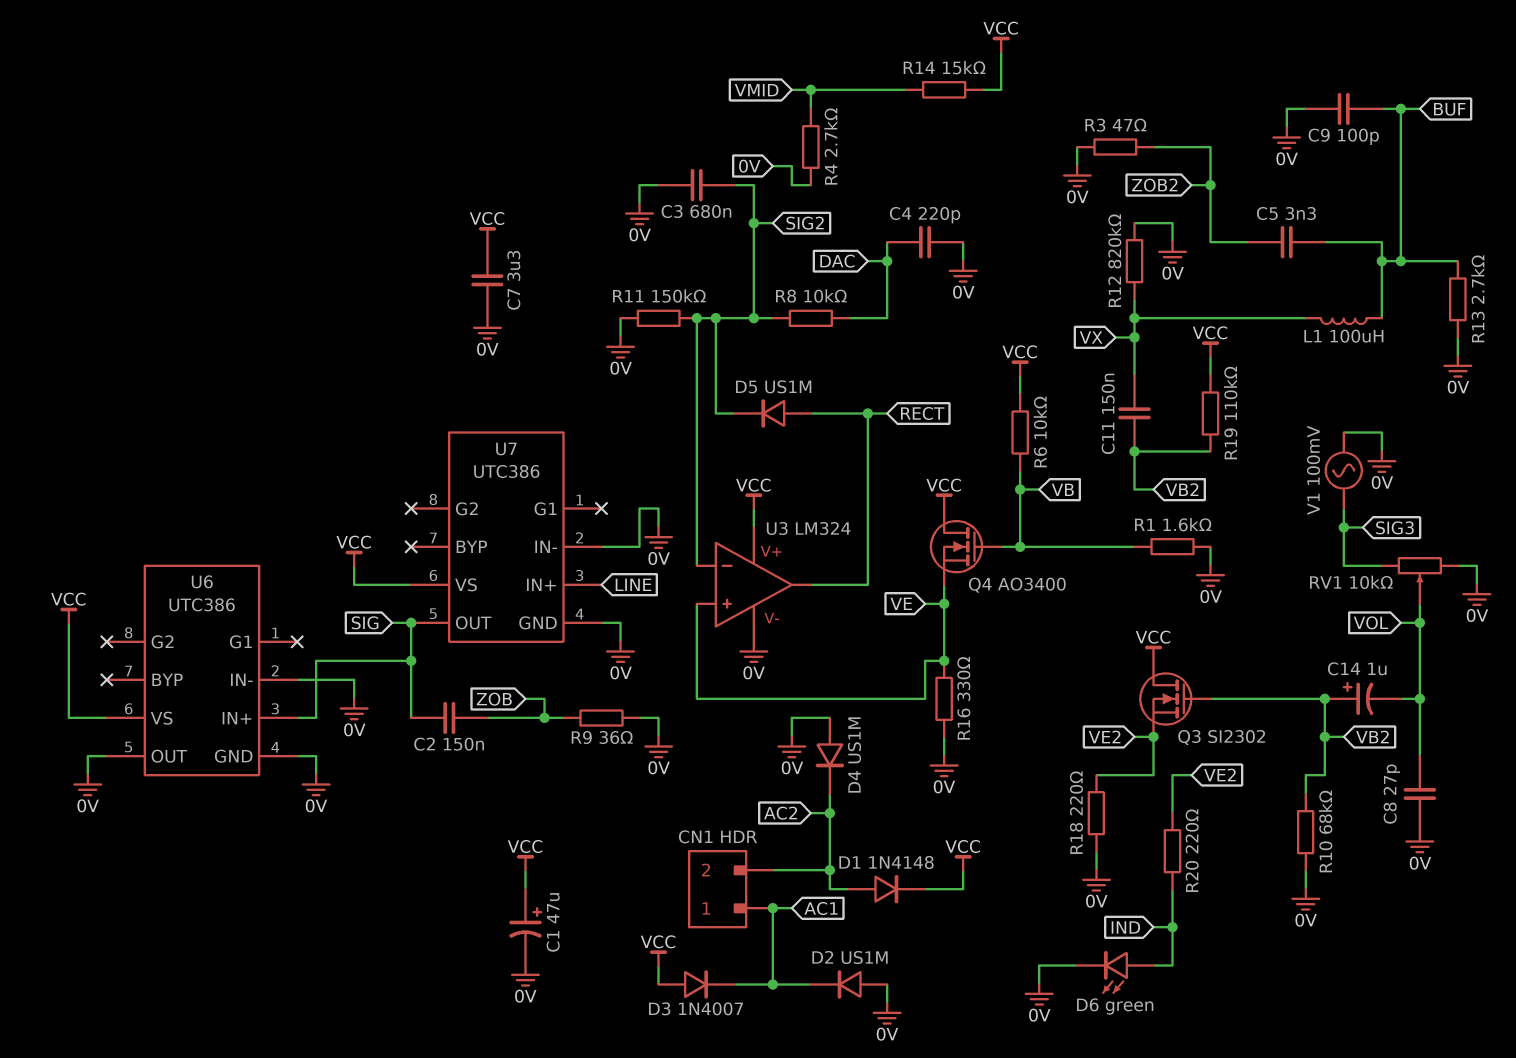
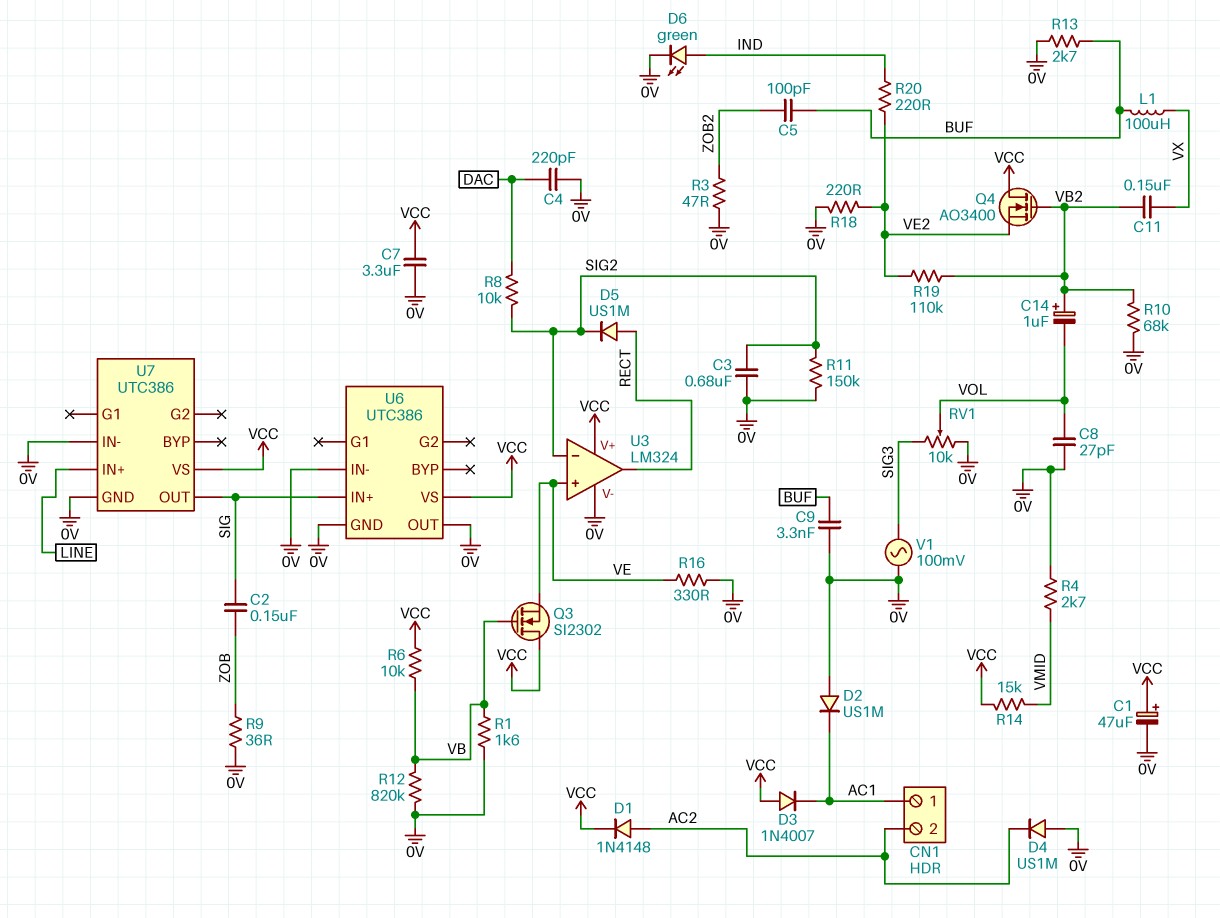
C5: 3.3nF (BUF, ZOB2) -> 100pF (BUF, ZOB2)
C9: 100pF (0V, BUF) -> 3.3nF (0V, BUF)
Q3: NMOS SI2302 (G VB2, D VCC, S VE2) -> NMOS SI2302 (G VB, D VCC, S VE)
Q4: NMOS AO3400 (G VB, D VCC, S VE) -> NMOS AO3400 (G VB2, D VCC, S VE2)
R12: 820k (0V, VX) -> 820k (0V, VB)
R19: 110k (VB2, VCC) -> 110k (VB2, VE2)

